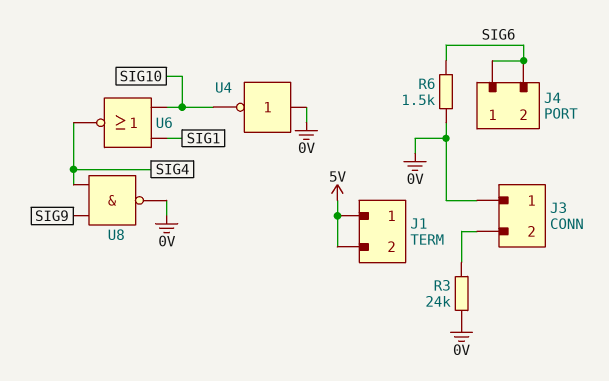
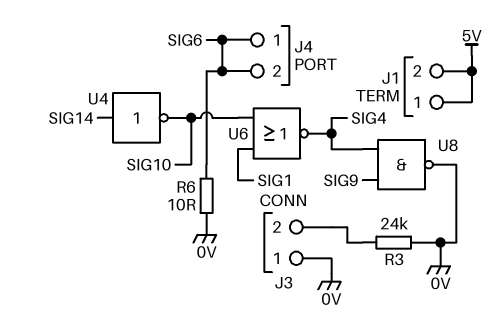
R6: 1.5k (0V, SIG6) -> 10 (0V, SIG6)
U4: NOT (in 0V, out SIG10) -> NOT (in SIG14, out SIG10)

